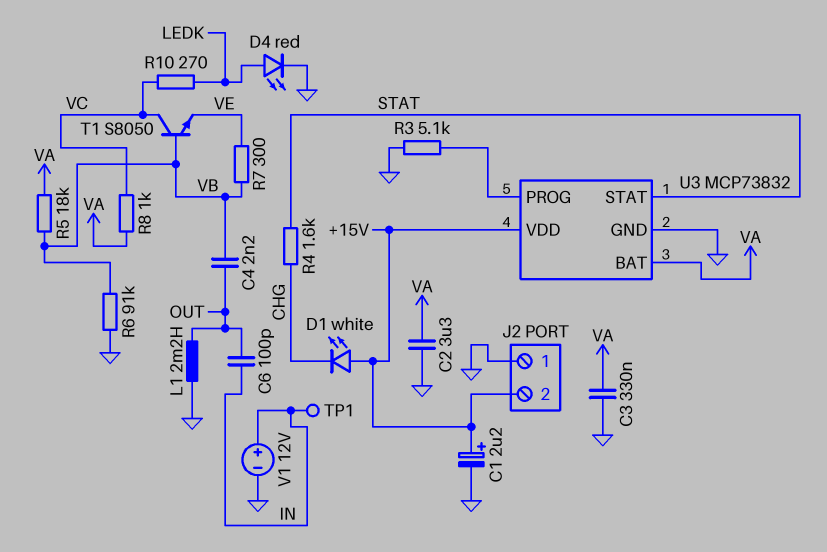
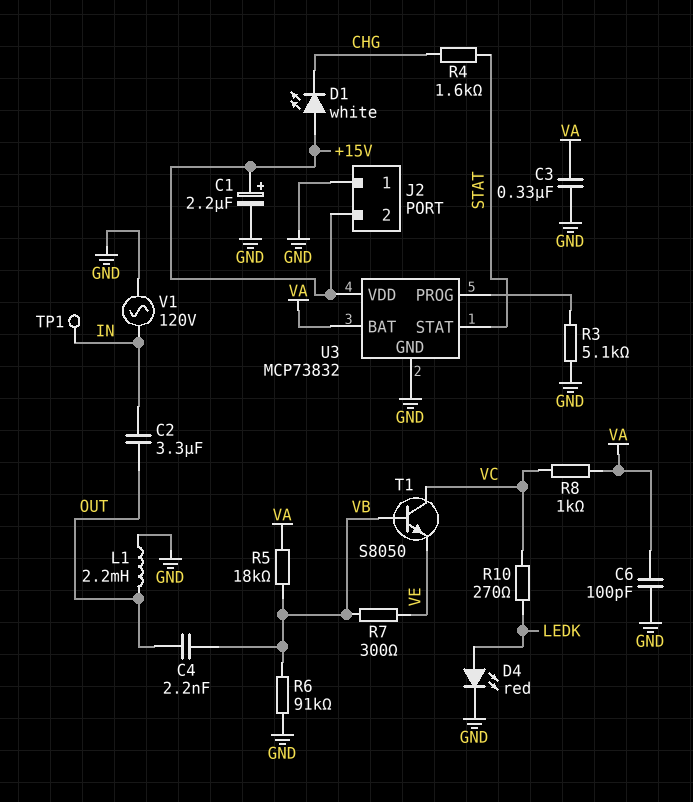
C2: 3.3uF (GND, VA) -> 3.3uF (IN, OUT)
C6: 100pF (IN, OUT) -> 100pF (GND, VA)
V1: 12V (plus IN, minus GND) -> AC 120V (GND, IN)

